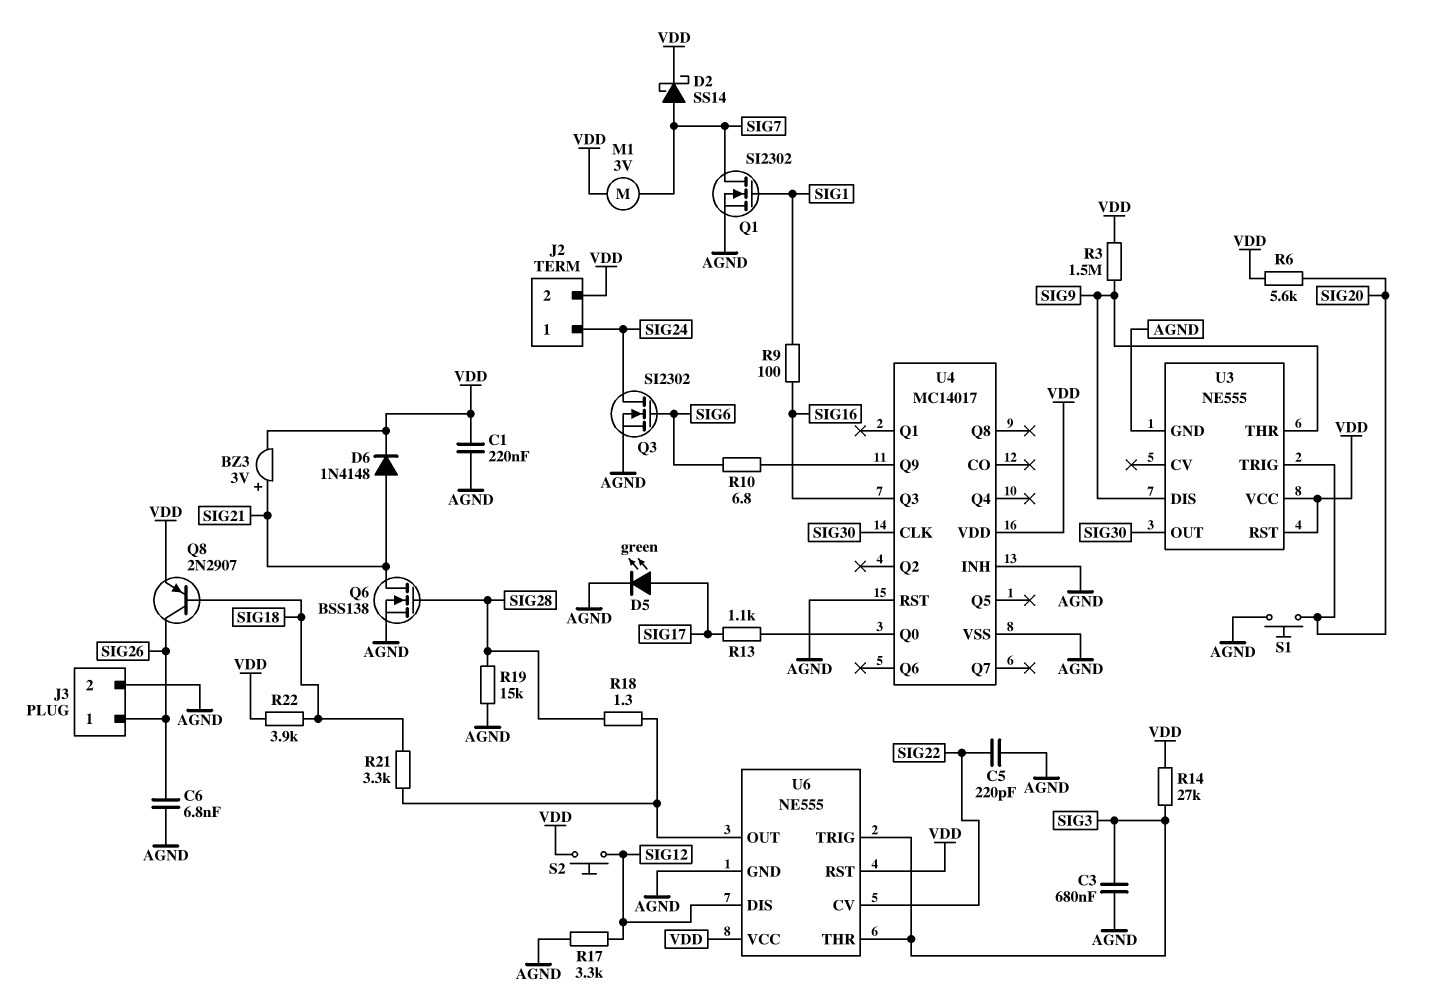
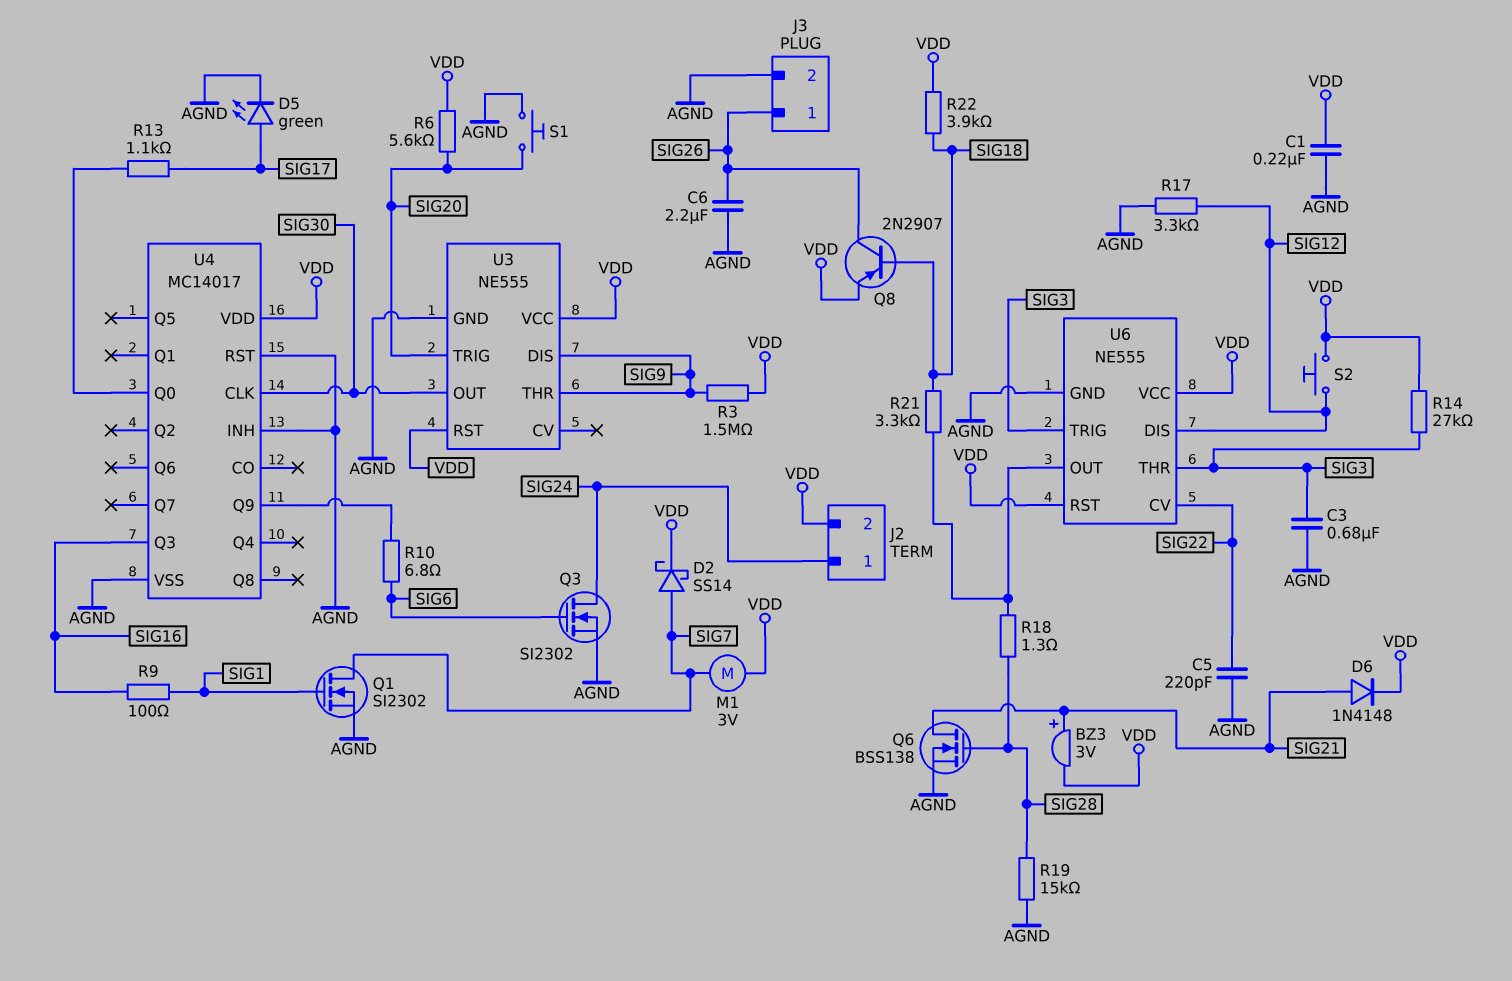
C6: 6.8nF (AGND, SIG26) -> 2.2uF (AGND, SIG26)

